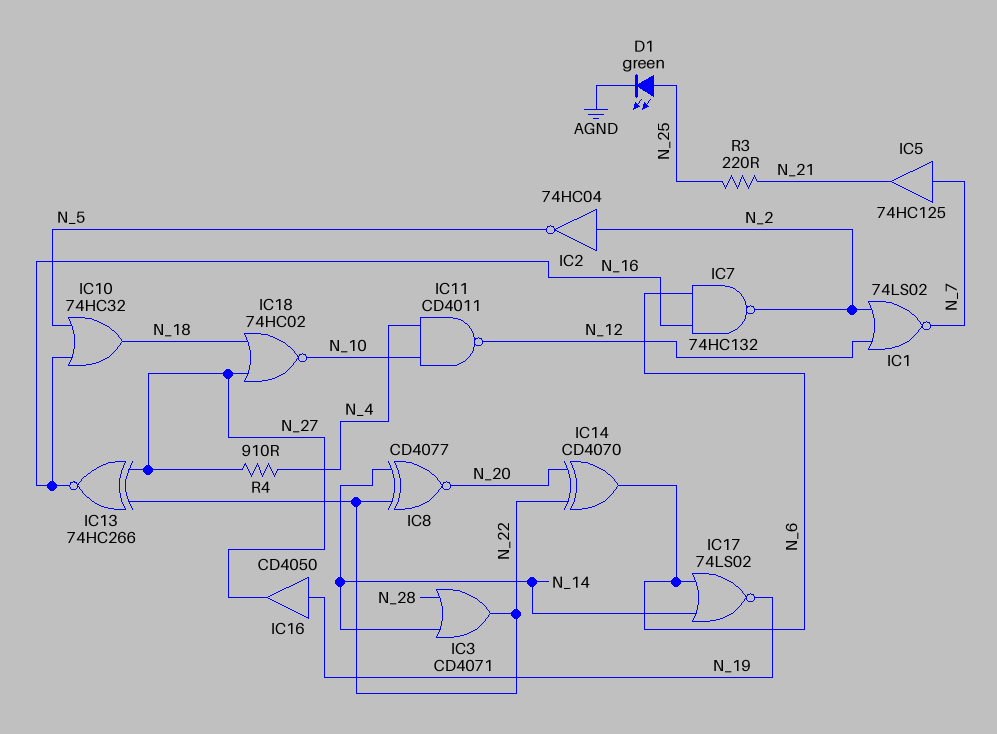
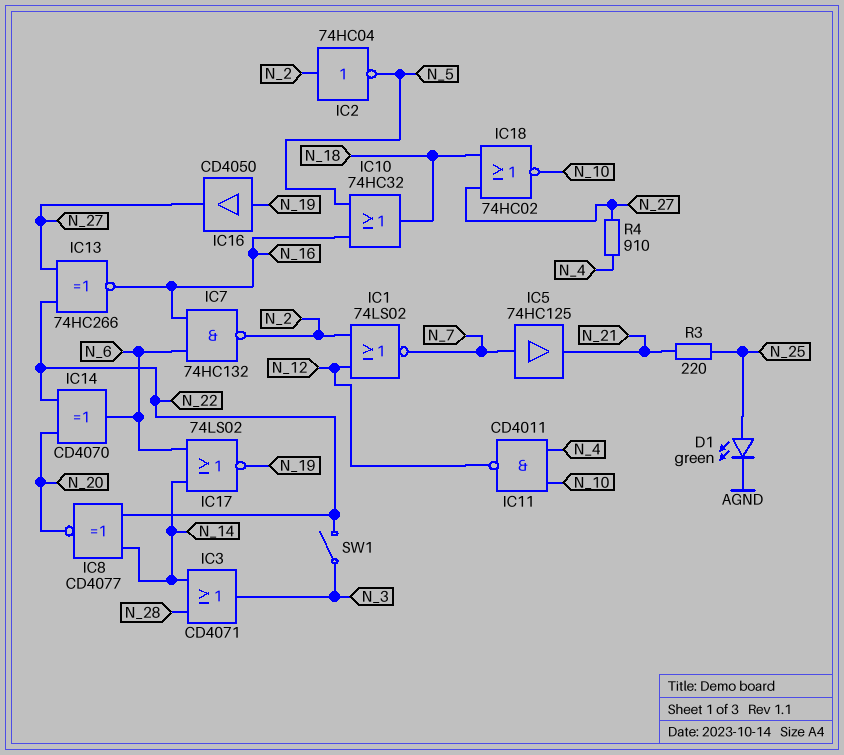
IC3: OR CD4071 (in N_14, in N_28, out N_22) -> OR CD4071 (in N_14, in N_28, out N_3)
SW1: none -> switch (N_3, N_22)

